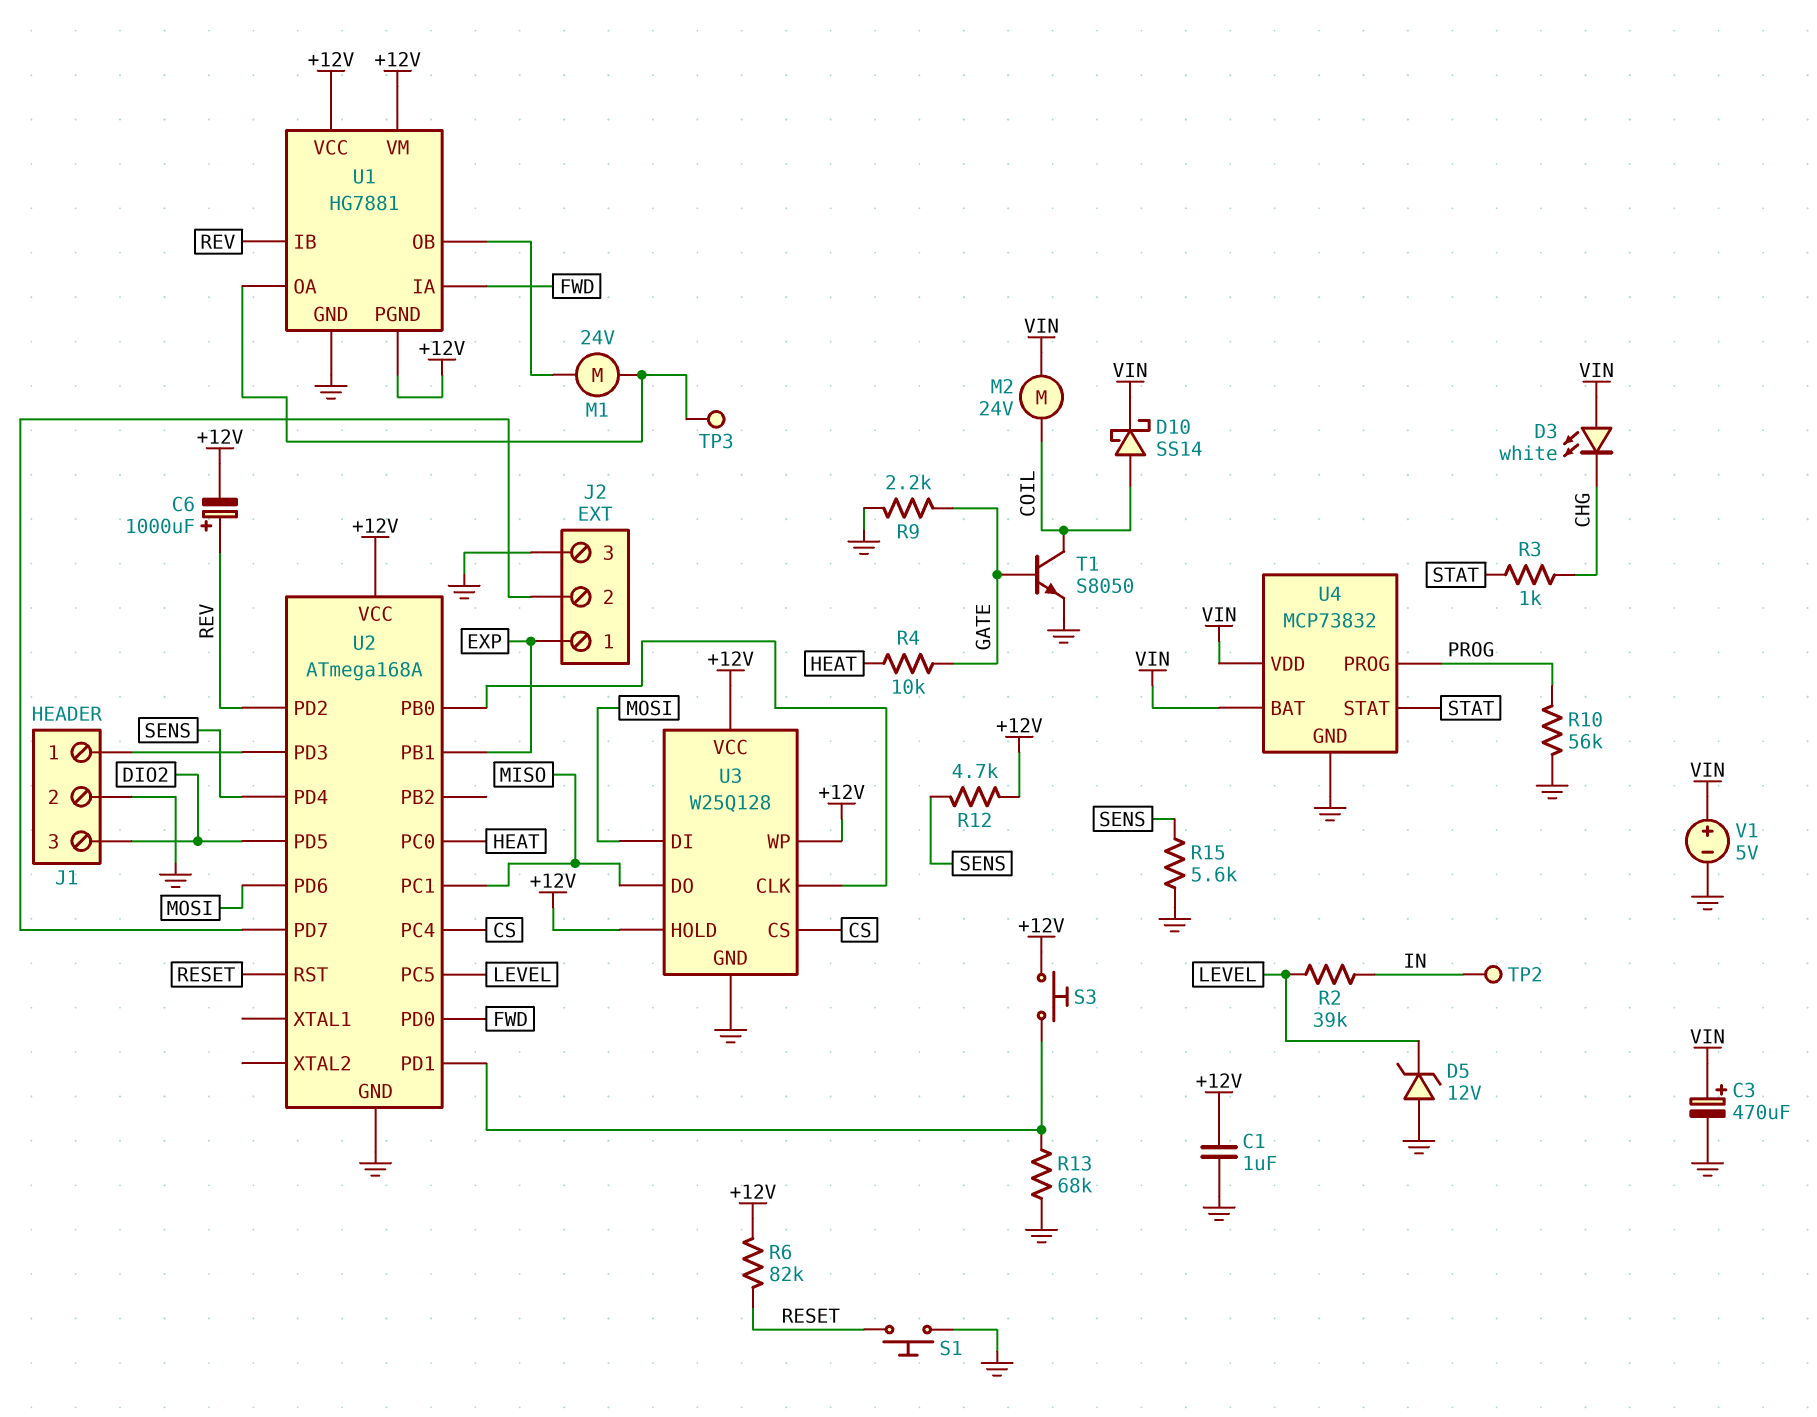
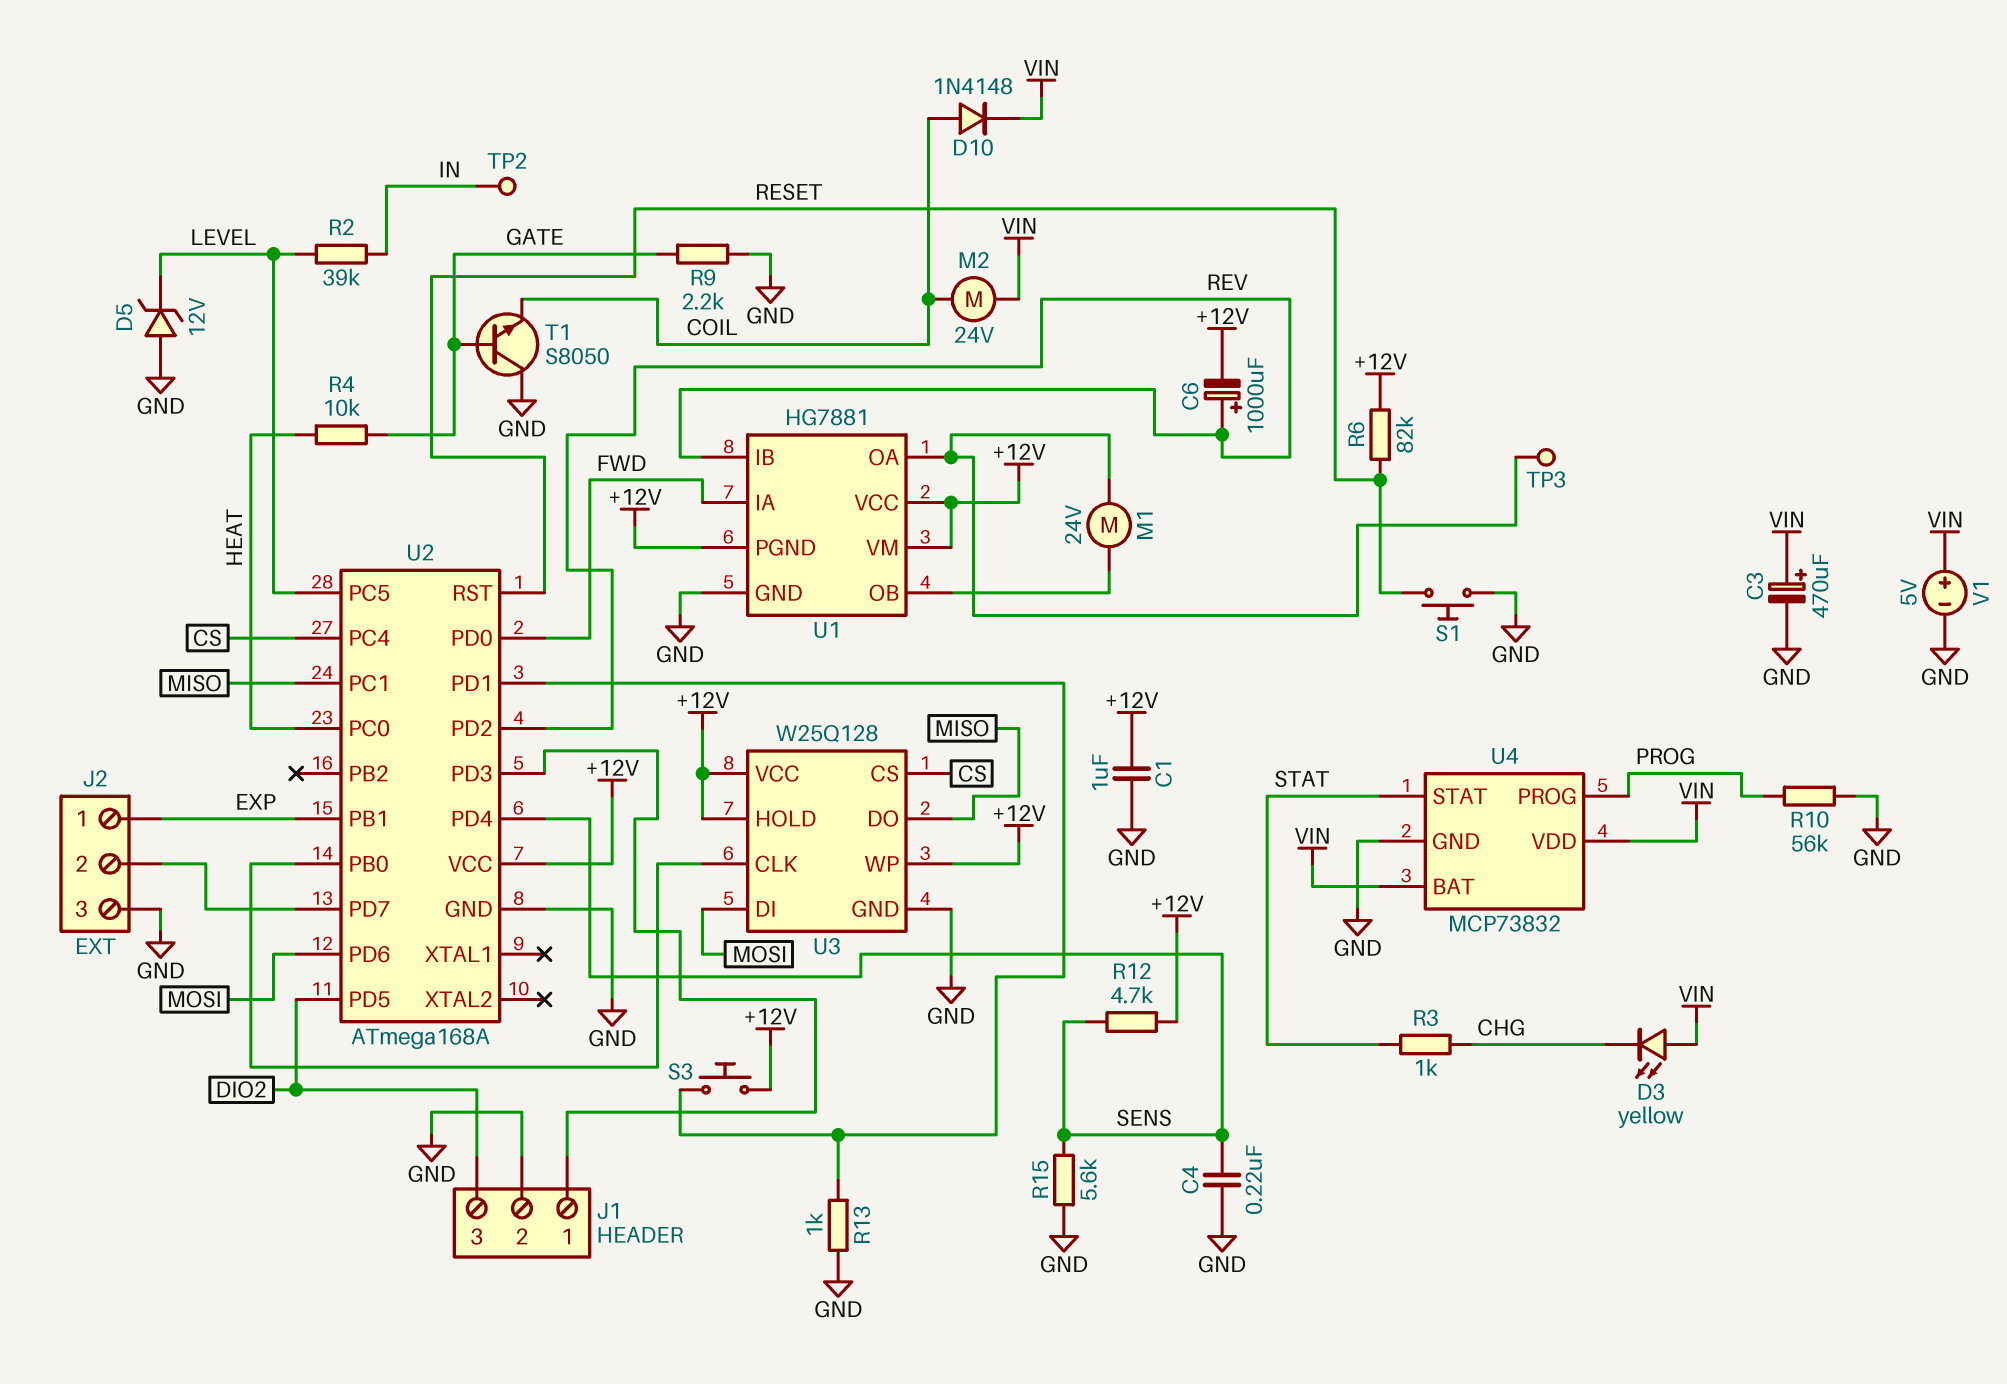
C4: none -> 220nF (GND, SENS)
D3: LED white (A VIN, K CHG) -> LED yellow (A VIN, K CHG)
D10: schottky SS14 (A COIL, K VIN) -> diode 1N4148 (A COIL, K VIN)
R13: 68k (GND, U2/PD1) -> 1k (GND, U2/PD1)
T1: NPN S8050 (B GATE, C COIL, E GND) -> NPN S8050 (B GATE, C GND, E COIL)

